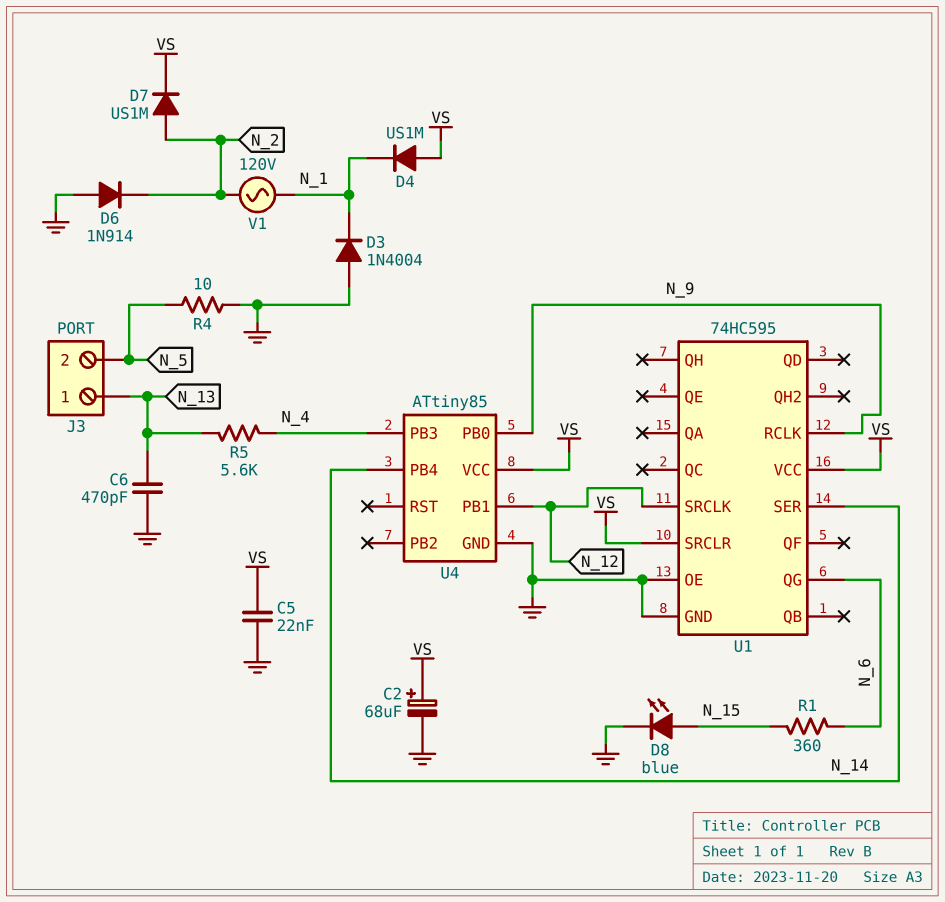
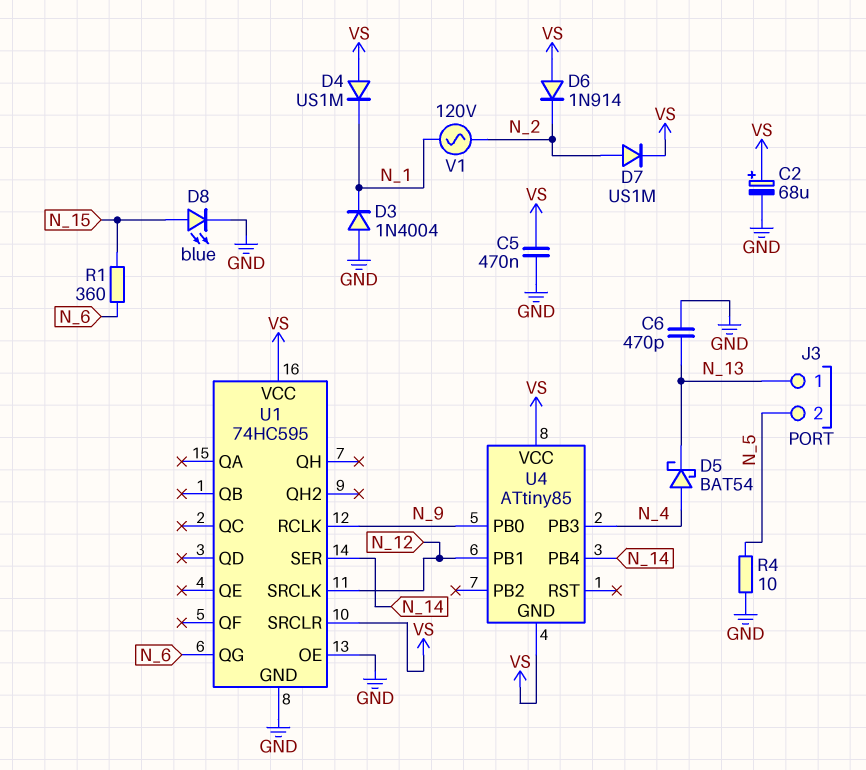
C5: 22nF (GND, VS) -> 470nF (GND, VS)
D5: none -> schottky BAT54 (A N_4, K N_13)
D6: diode 1N914 (A GND, K N_2) -> diode 1N914 (A VS, K N_2)
R5: 5.6k (N_4, N_13) -> none
U4 pin GND: GND -> VS

